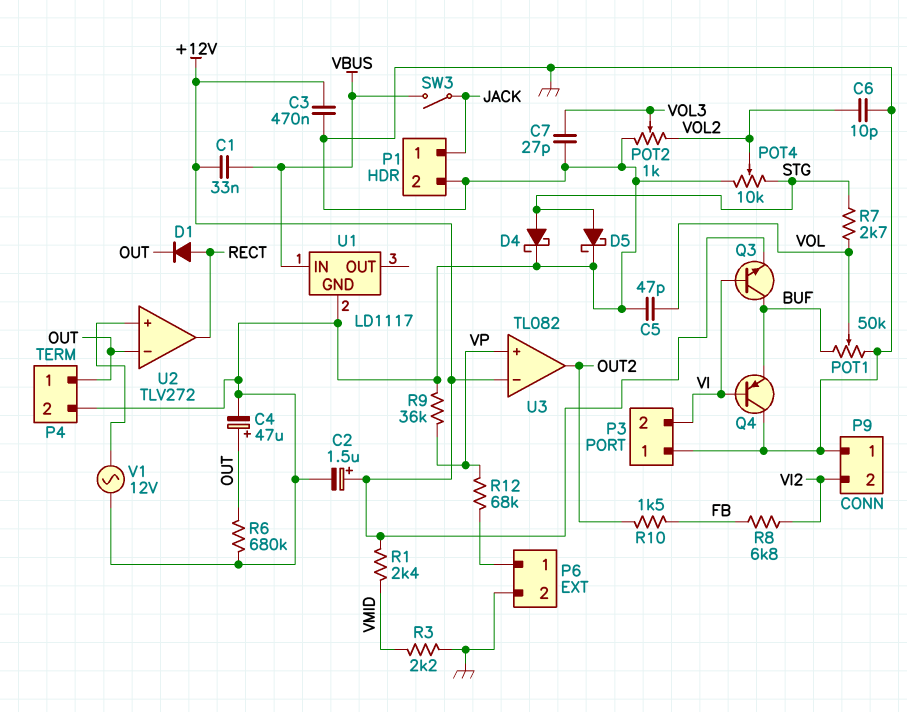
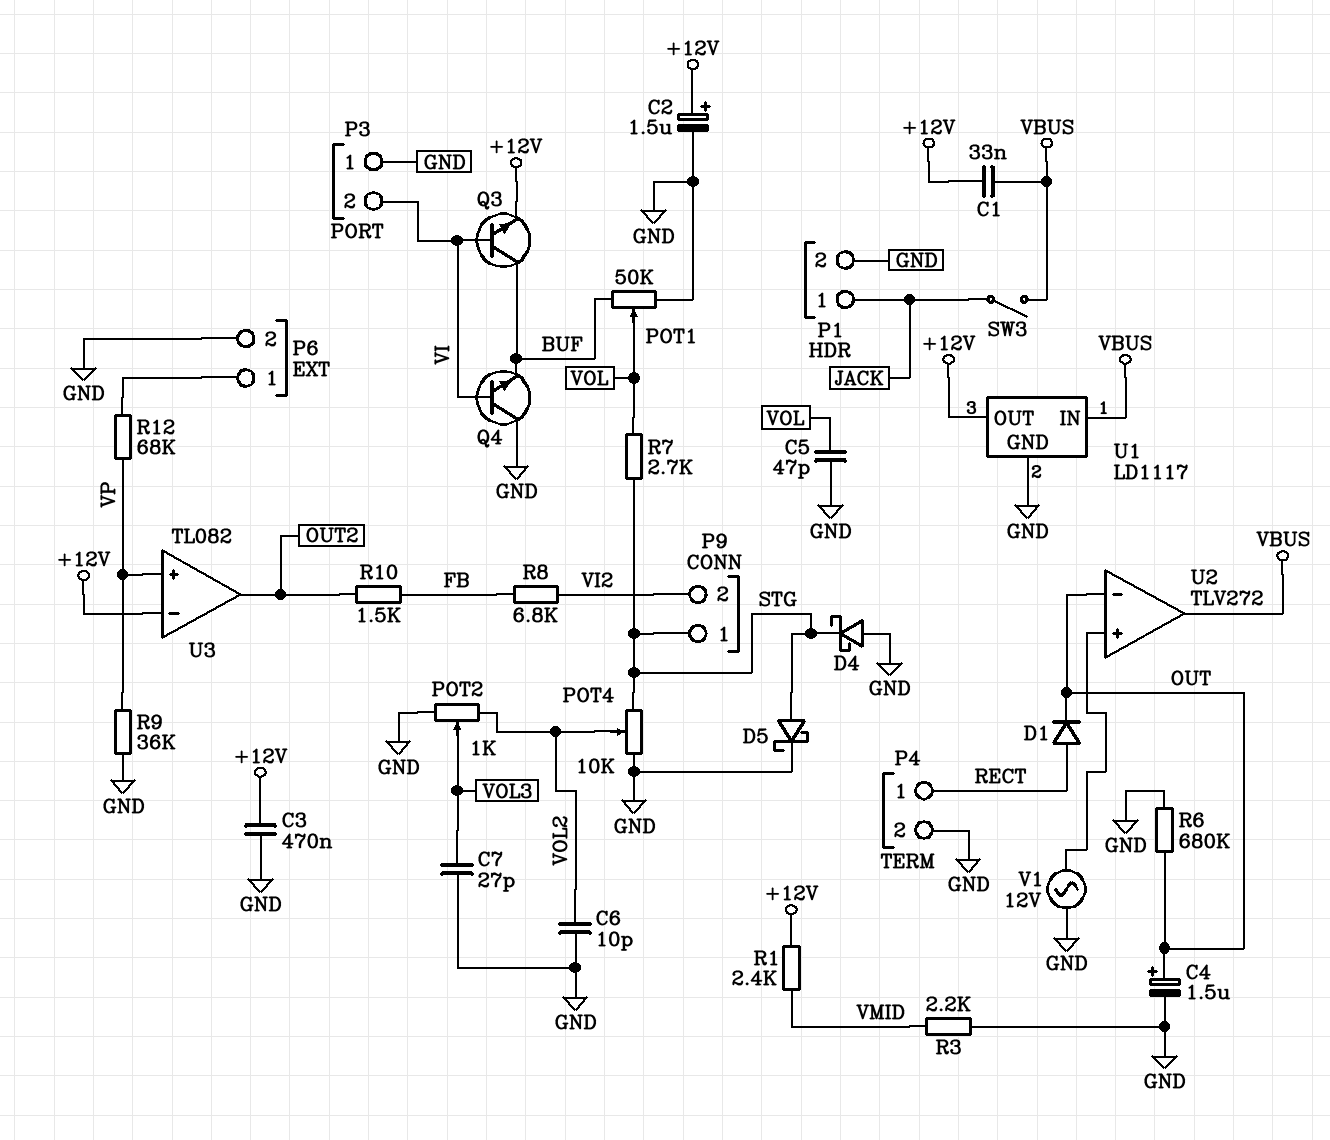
C4: 47uF (plus OUT, minus GND) -> 1.5uF (plus OUT, minus GND)
D4: schottky (A STG, K GND) -> schottky (A GND, K STG)
P4 pin 1: OUT -> RECT
P9 pin 1: GND -> STG
Q4: PNP (B VI, C GND, E BUF) -> NPN (B VI, C GND, E BUF)
U1 pin OUT: none -> +12V
U2 pin out: RECT -> VBUS

